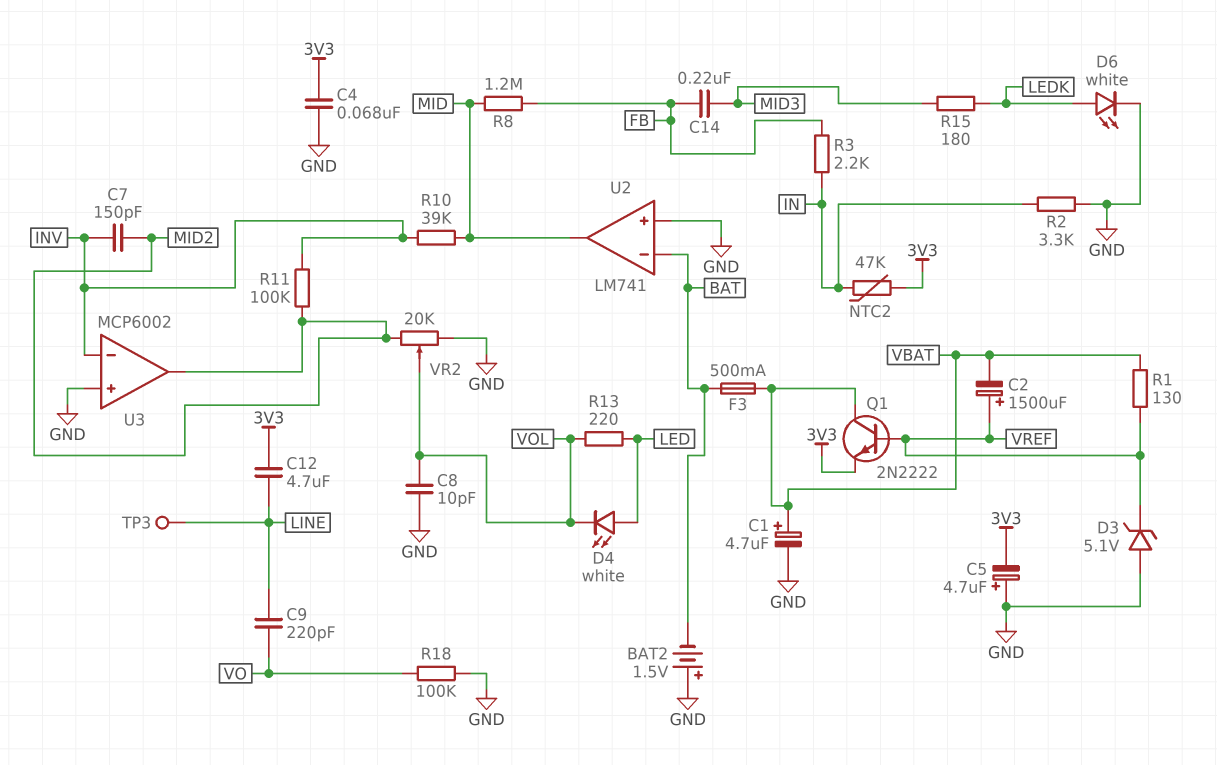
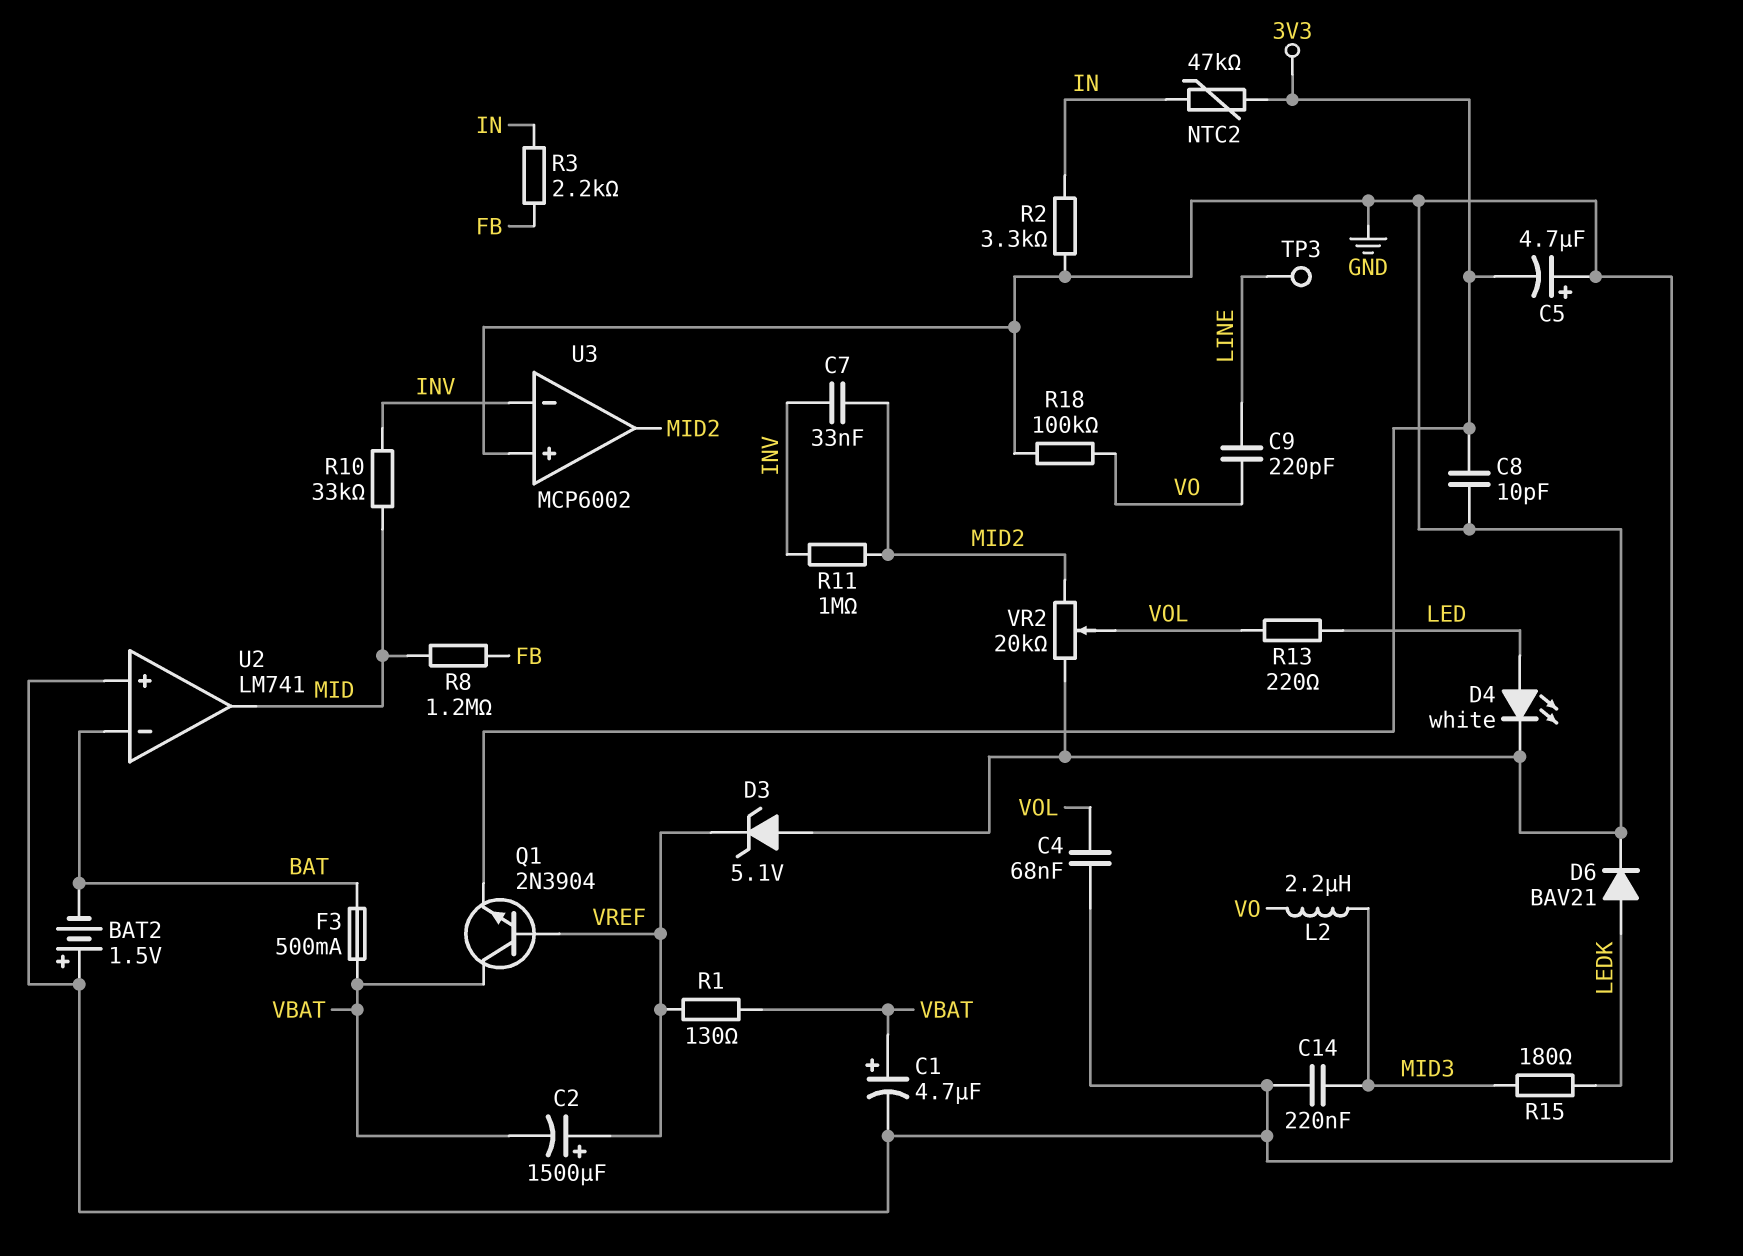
C4: 68nF (3V3, GND) -> 68nF (GND, VOL)
C7: 150pF (INV, MID2) -> 33nF (INV, MID2)
C8: 10pF (GND, VOL) -> 10pF (3V3, GND)
C12: 4.7uF (3V3, LINE) -> none
C14: 220nF (FB, MID3) -> 220nF (GND, MID3)
D4: LED white (A LED, K VOL) -> LED white (A LED, K GND)
D6: LED white (A LEDK, K GND) -> diode BAV21 (A LEDK, K GND)
L2: none -> 2.2uH (MID3, VO)
Q1: NPN 2N2222 (B VREF, C VBAT, E 3V3) -> NPN 2N3904 (B VREF, C VBAT, E 3V3)
R10: 39k (INV, MID) -> 33k (INV, MID)
R11: 100k (INV, MID2) -> 1M (INV, MID2)

